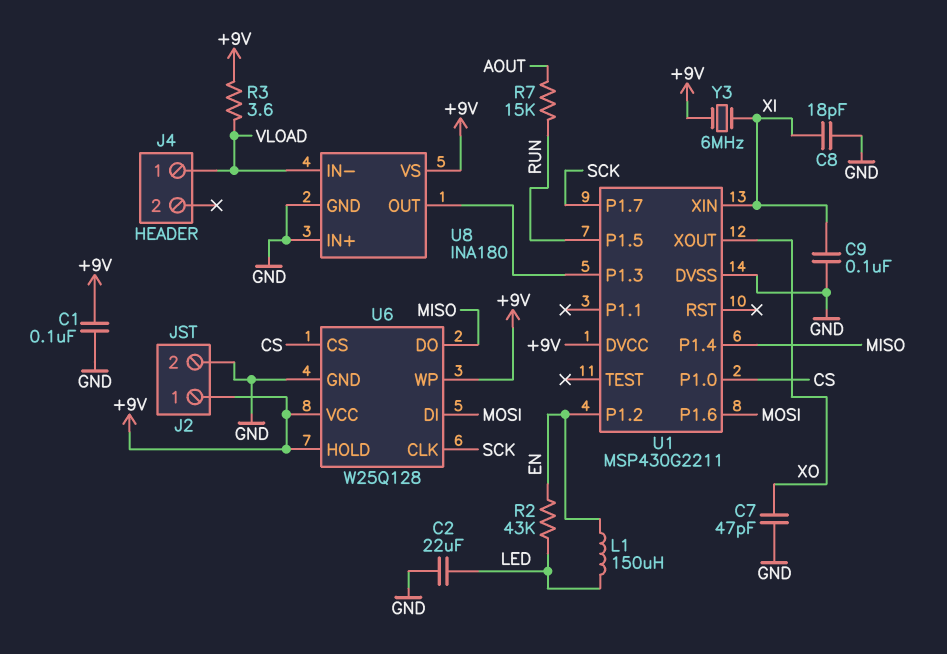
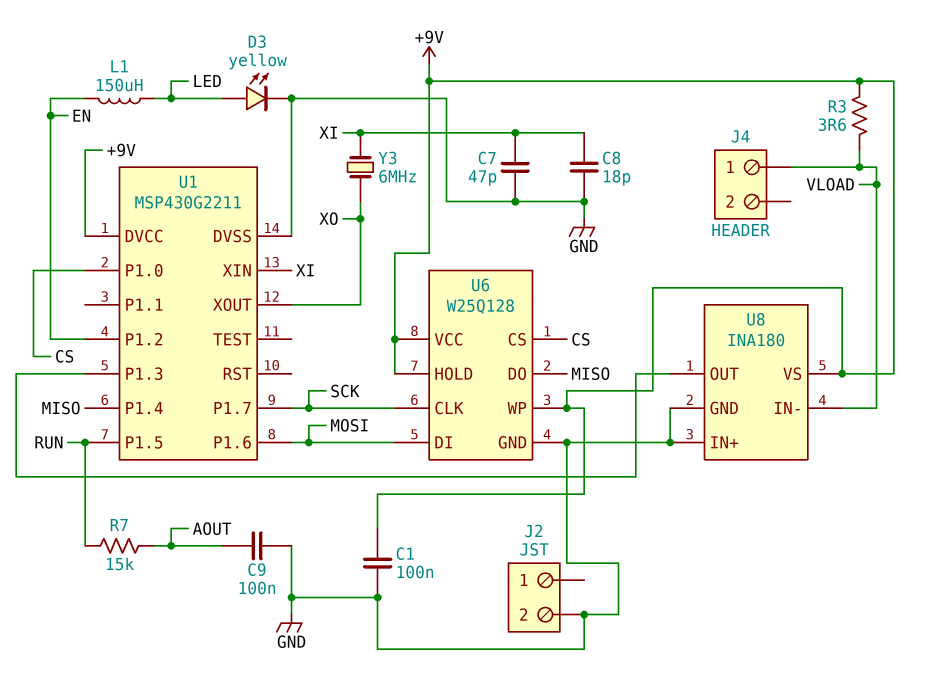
C2: 22uF (GND, LED) -> none
C7: 47pF (GND, XO) -> 47pF (GND, XI)
C9: 100nF (GND, XI) -> 100nF (AOUT, GND)
D3: none -> LED yellow (A LED, K GND)
J2 pin 1: +9V -> none
R2: 43k (EN, LED) -> none
Y3: 6MHz (+9V, XI) -> 6MHz (XI, XO)

